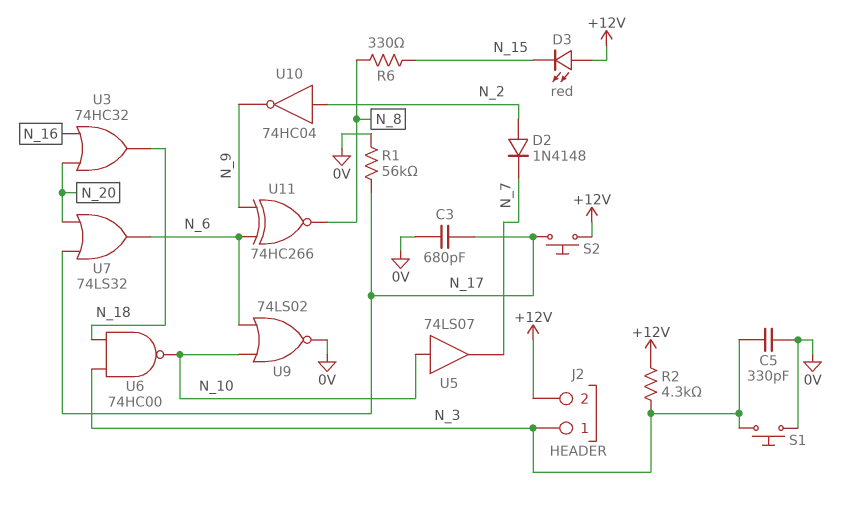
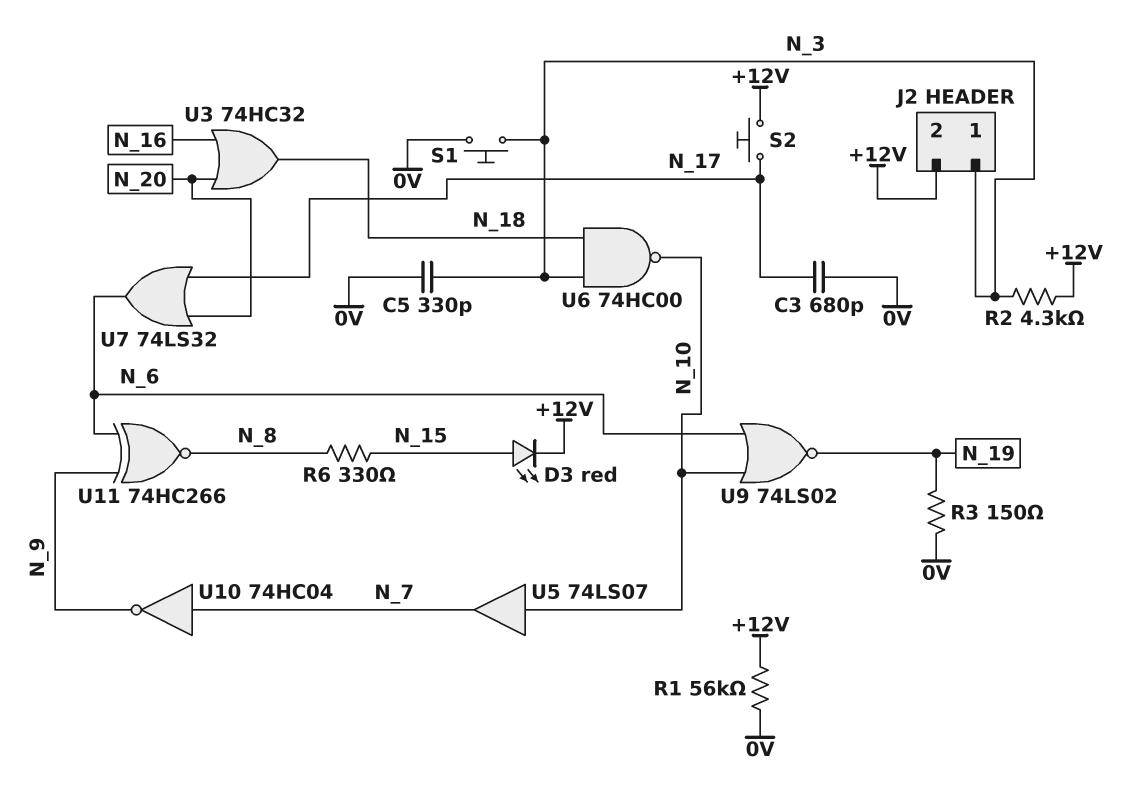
D2: diode 1N4148 (A N_2, K N_7) -> none
D3: LED red (A +12V, K N_15) -> LED red (A N_15, K +12V)
R1: 56k (0V, N_17) -> 56k (+12V, 0V)
R3: none -> 150 (0V, N_19)
U9: NOR 74LS02 (in N_6, in N_10, out 0V) -> NOR 74LS02 (in N_6, in N_10, out N_19)
U10: NOT 74HC04 (in N_2, out N_9) -> NOT 74HC04 (in N_7, out N_9)

